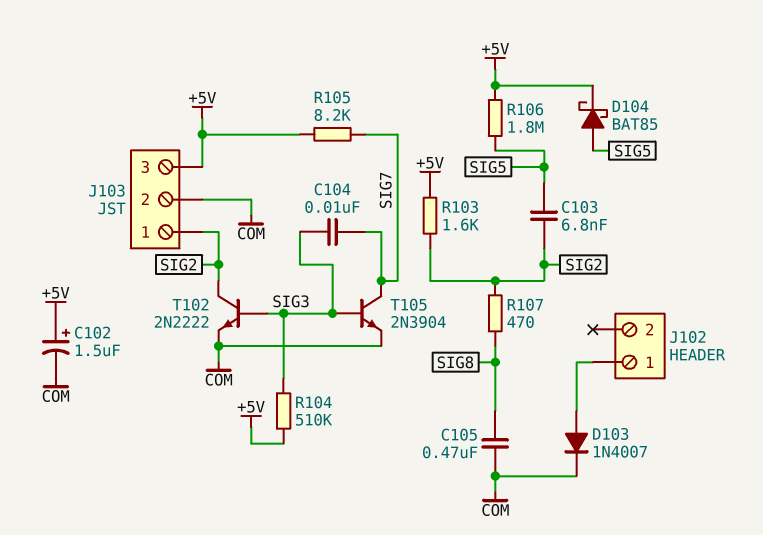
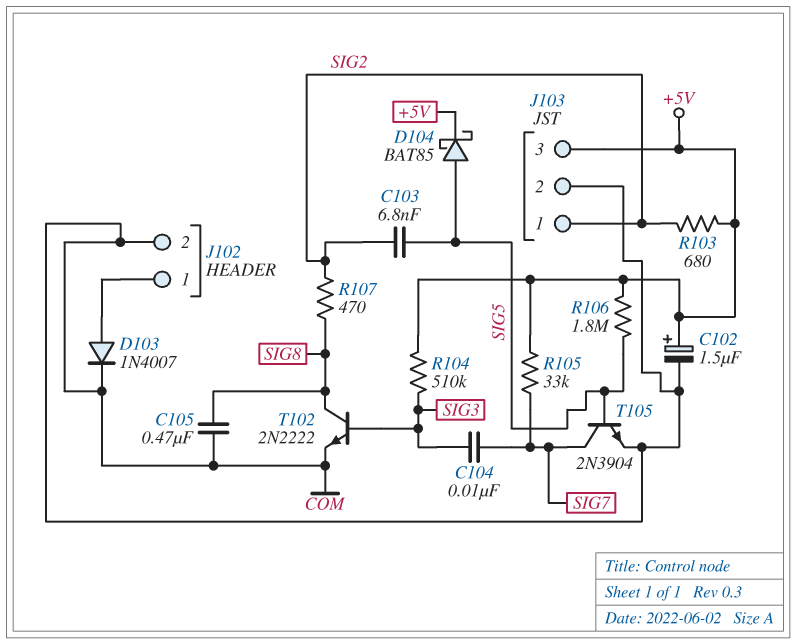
J102 pin 2: none -> COM
R103: 1.6k (+5V, SIG2) -> 680 (+5V, SIG2)
R105: 8.2k (+5V, SIG7) -> 33k (+5V, SIG7)
T102: NPN 2N2222 (B SIG3, C SIG2, E COM) -> NPN 2N2222 (B SIG3, C SIG8, E COM)
T105: NPN 2N3904 (B SIG3, C SIG7, E COM) -> NPN 2N3904 (B SIG5, C SIG7, E COM)

